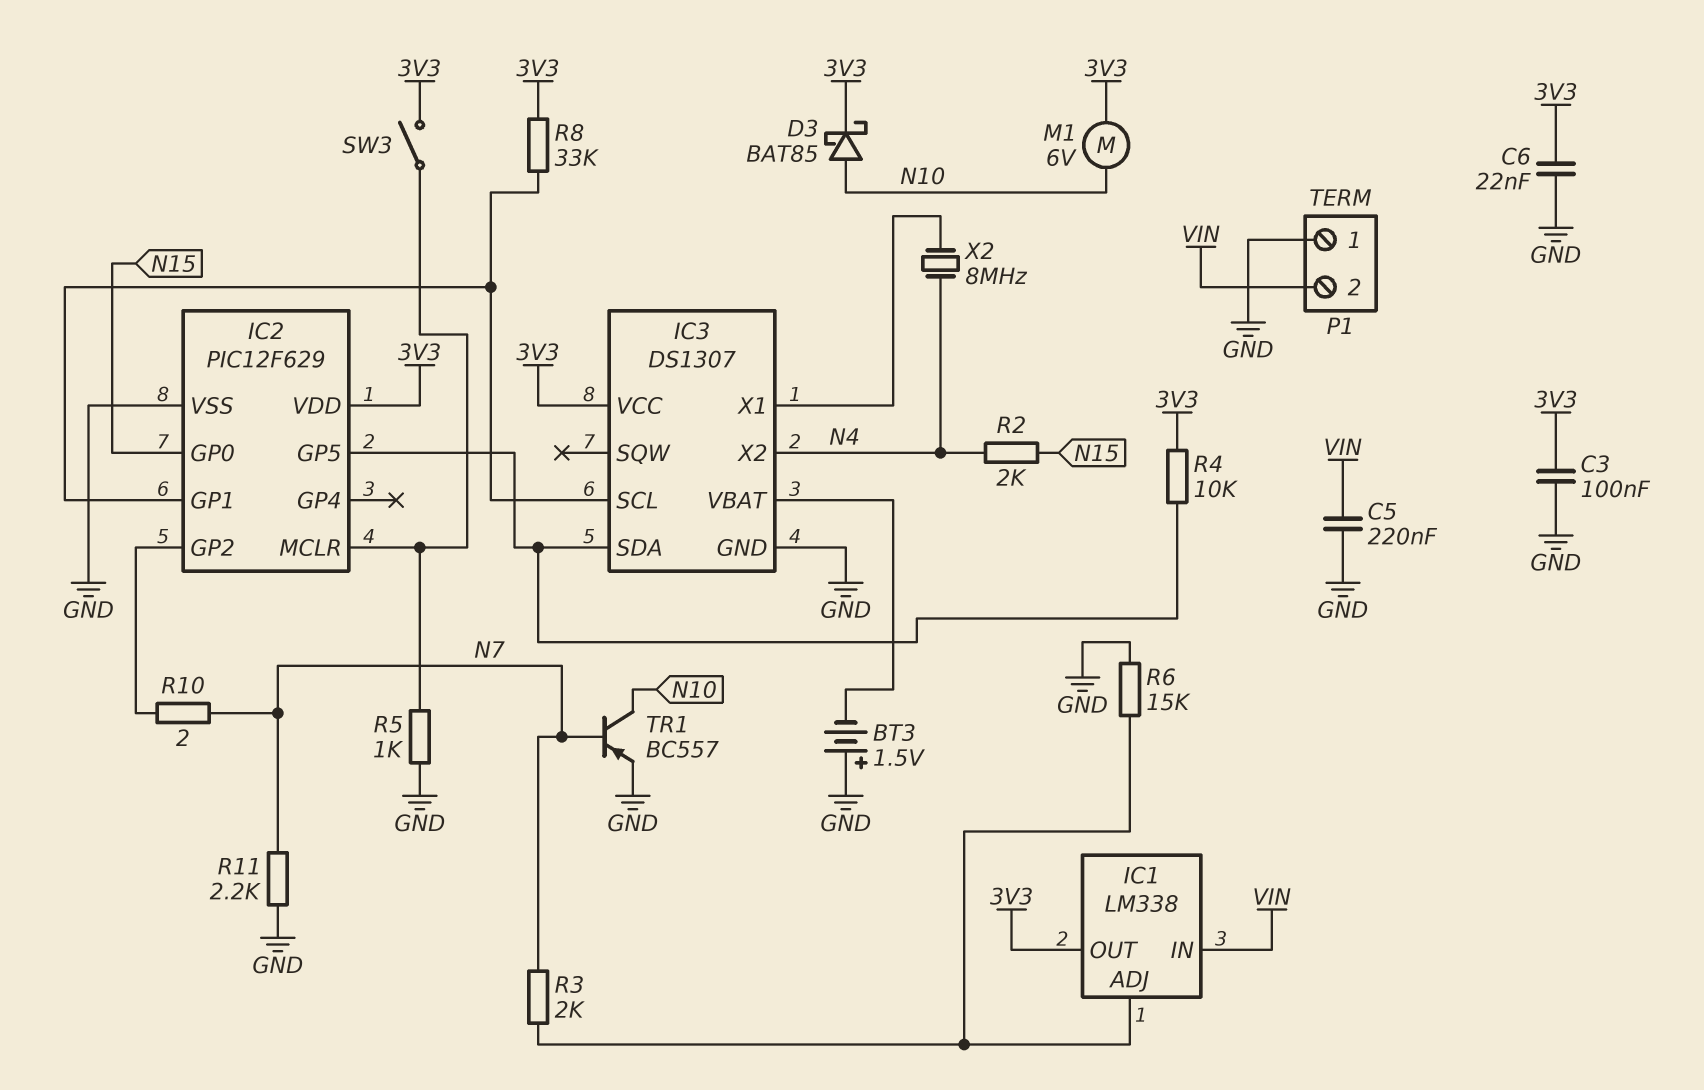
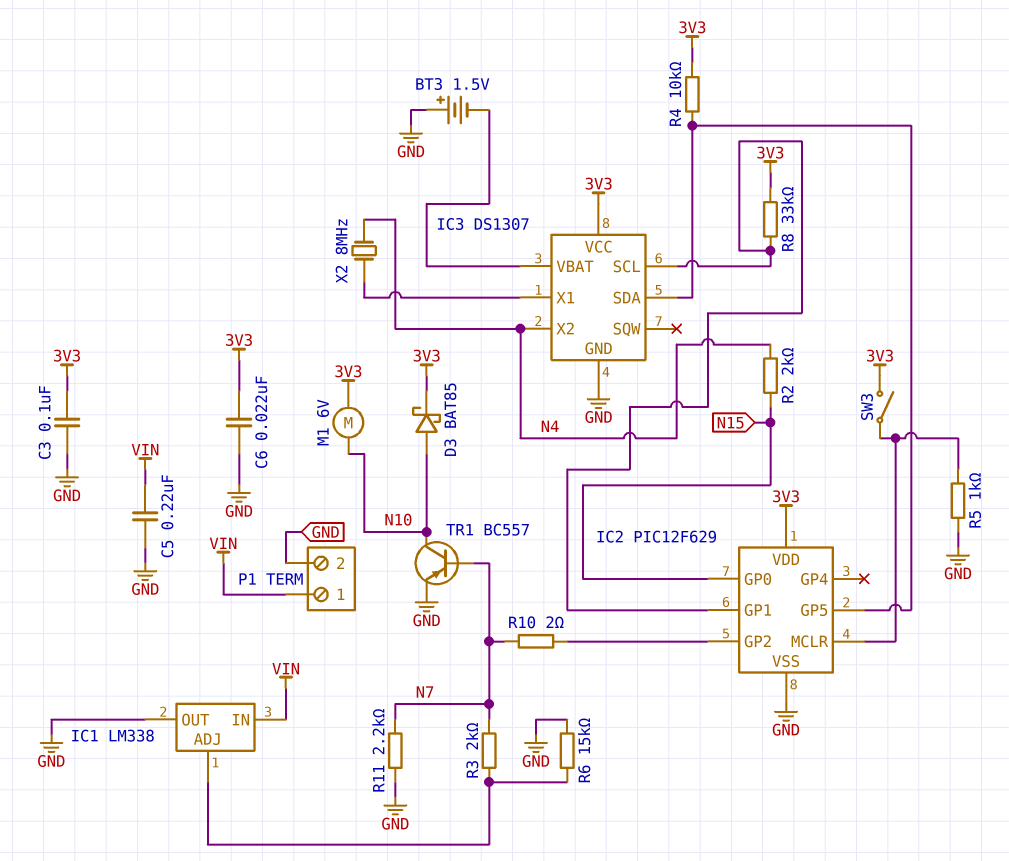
IC1 pin OUT: 3V3 -> GND
P1 pin 1: GND -> VIN
P1 pin 2: VIN -> GND

